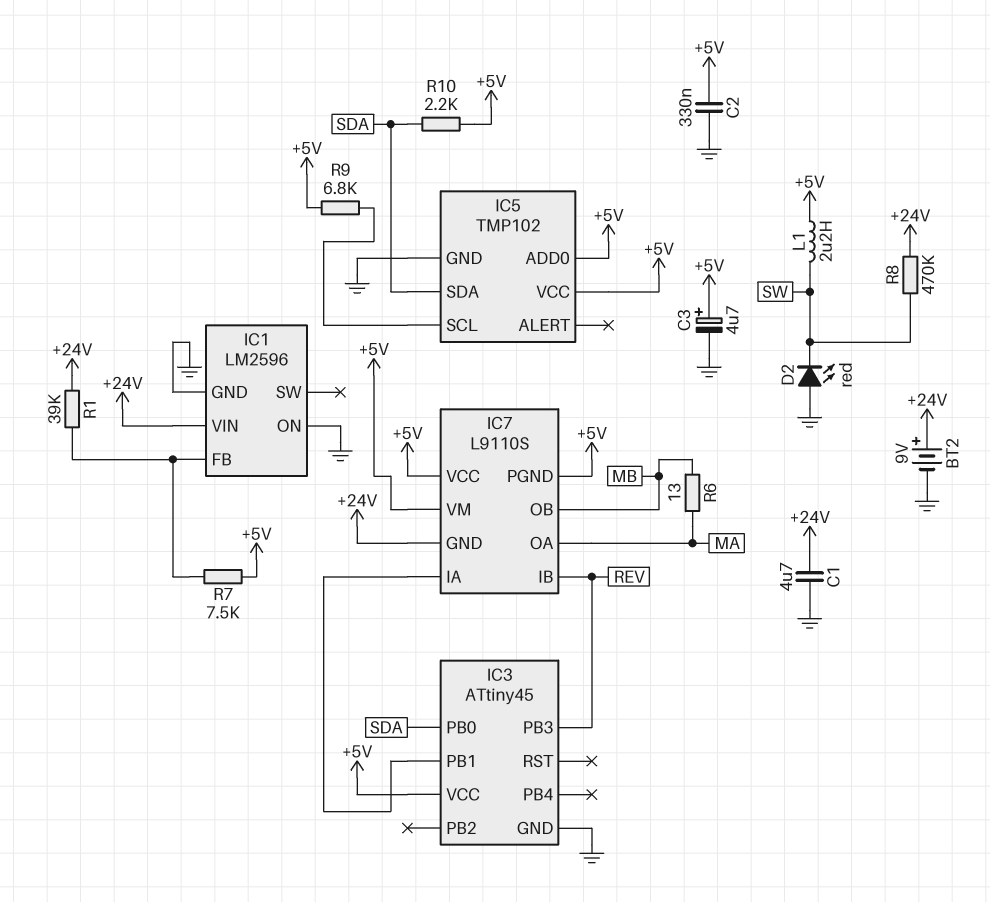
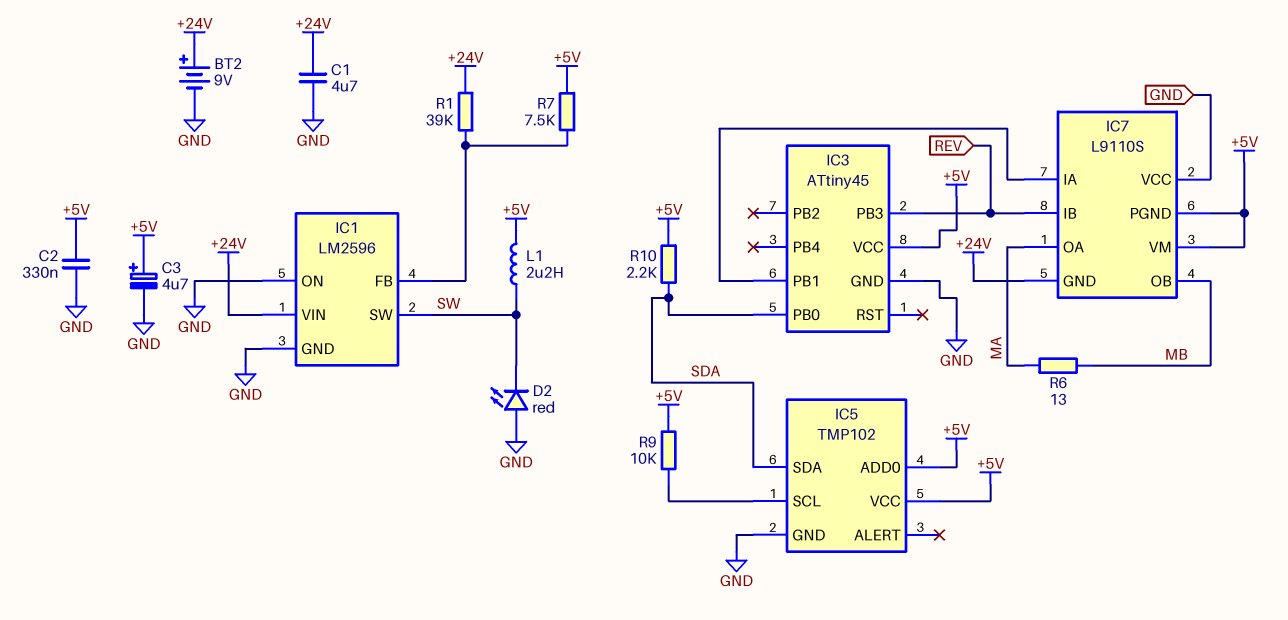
IC1 pin SW: none -> SW
IC7 pin VCC: +5V -> GND
R8: 470k (+24V, SW) -> none
R9: 6.8k (+5V, IC5/SCL) -> 10k (+5V, IC5/SCL)

